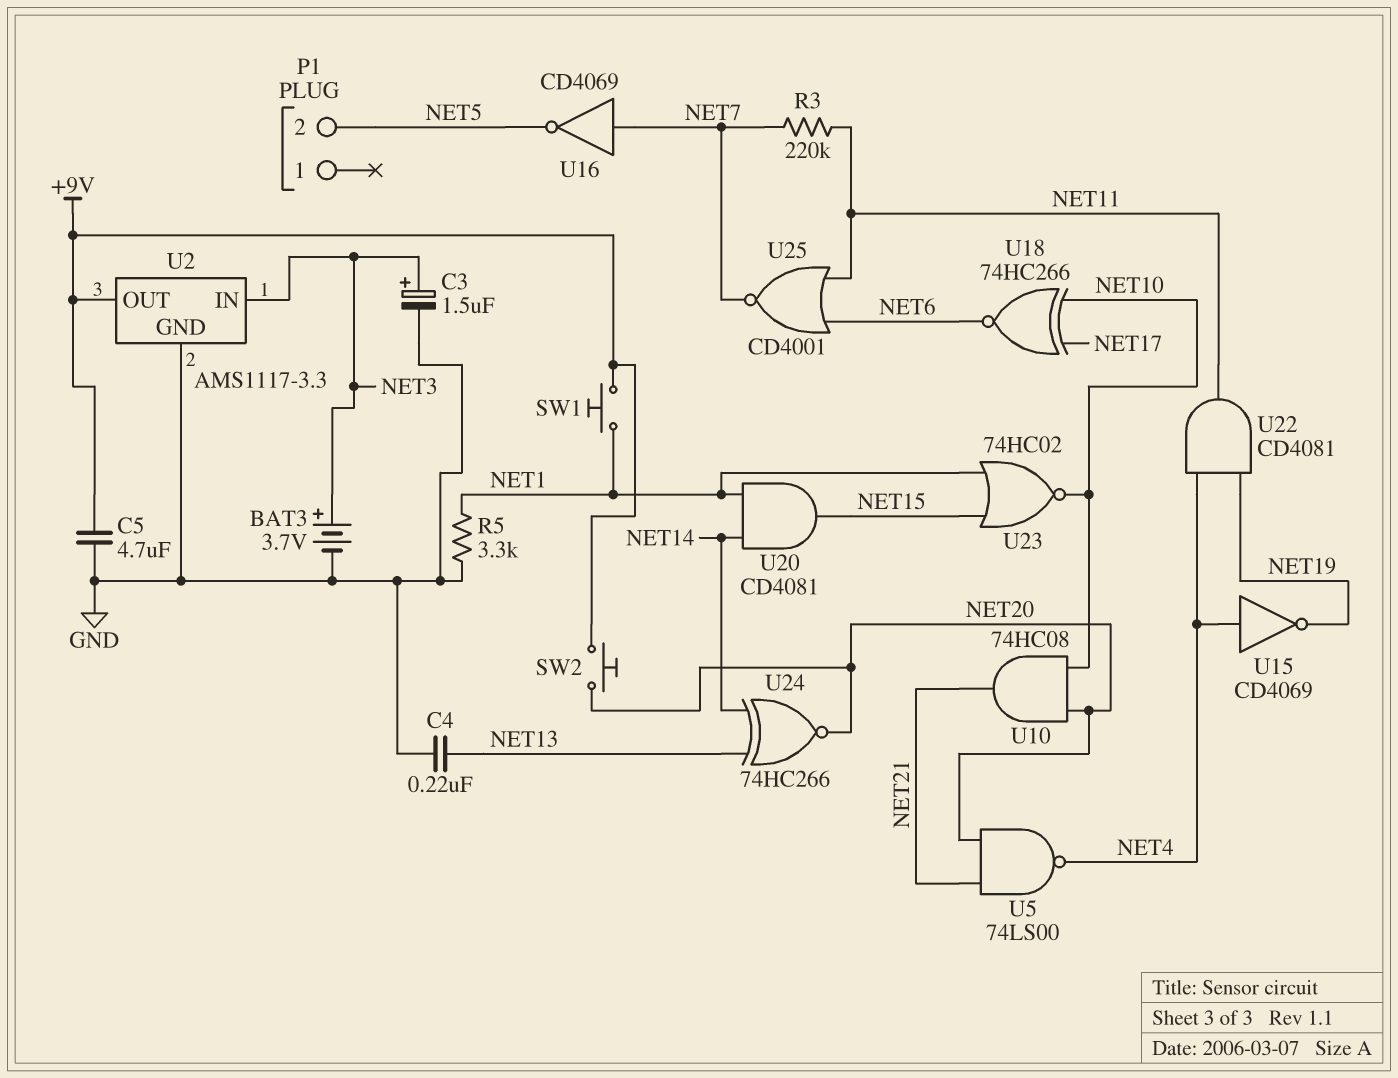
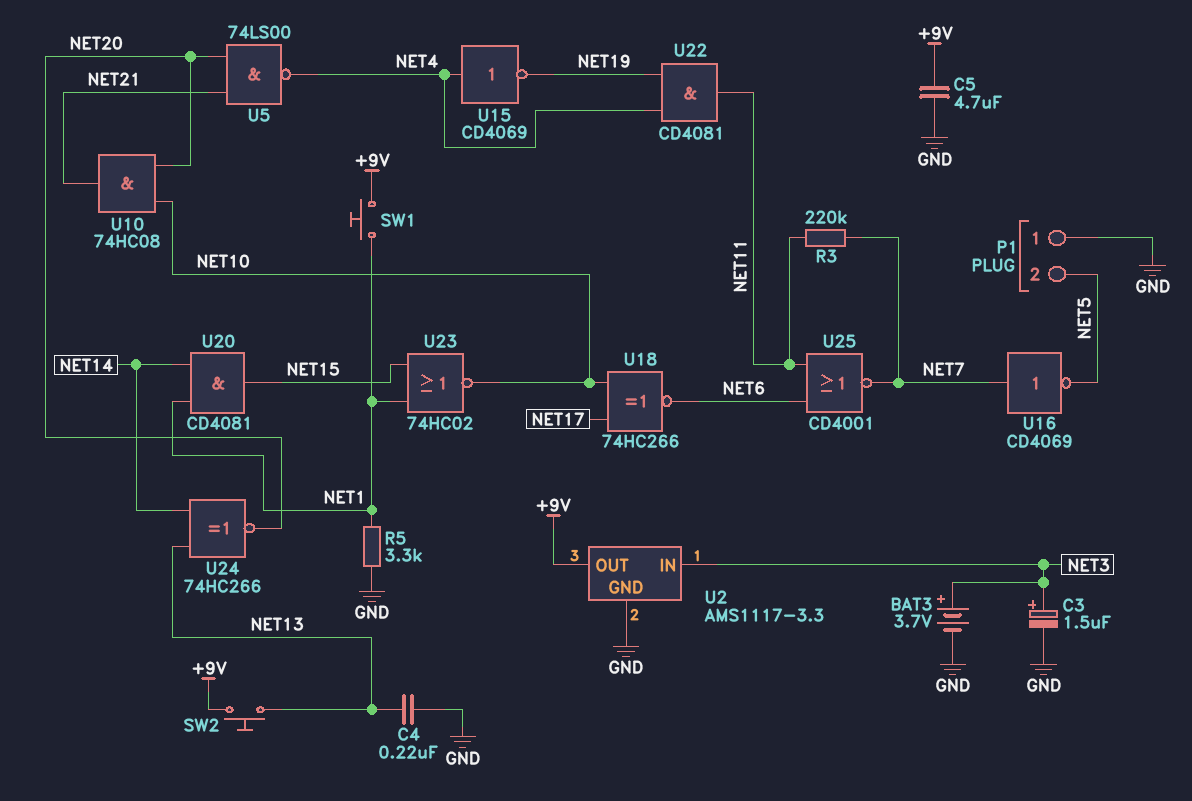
P1 pin 1: none -> GND
SW2: button (+9V, NET20) -> button (+9V, NET13)

